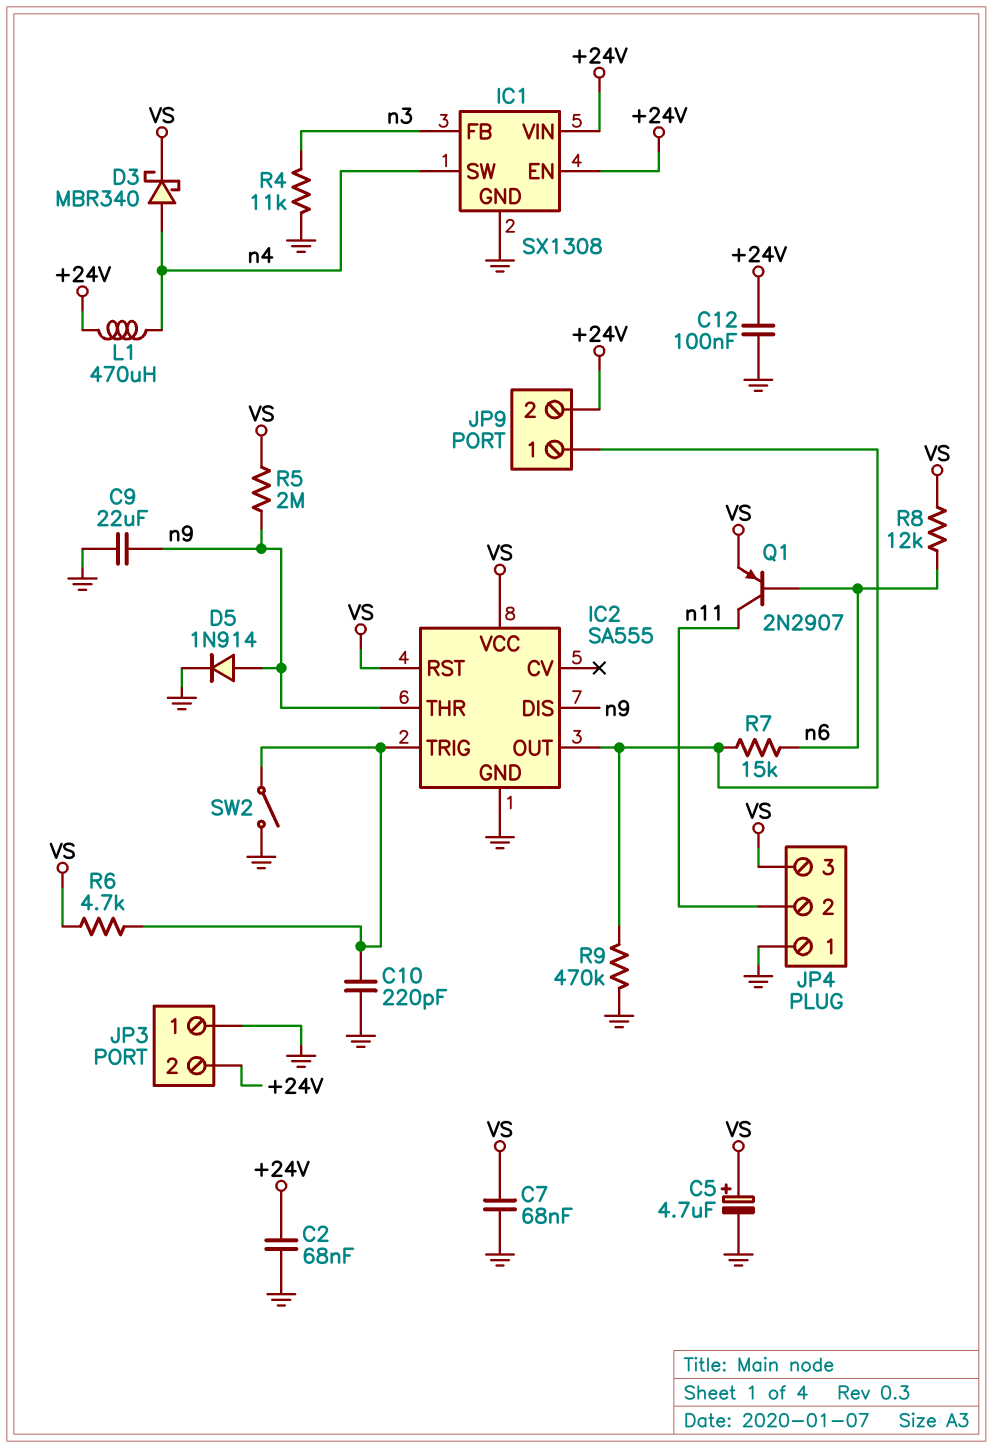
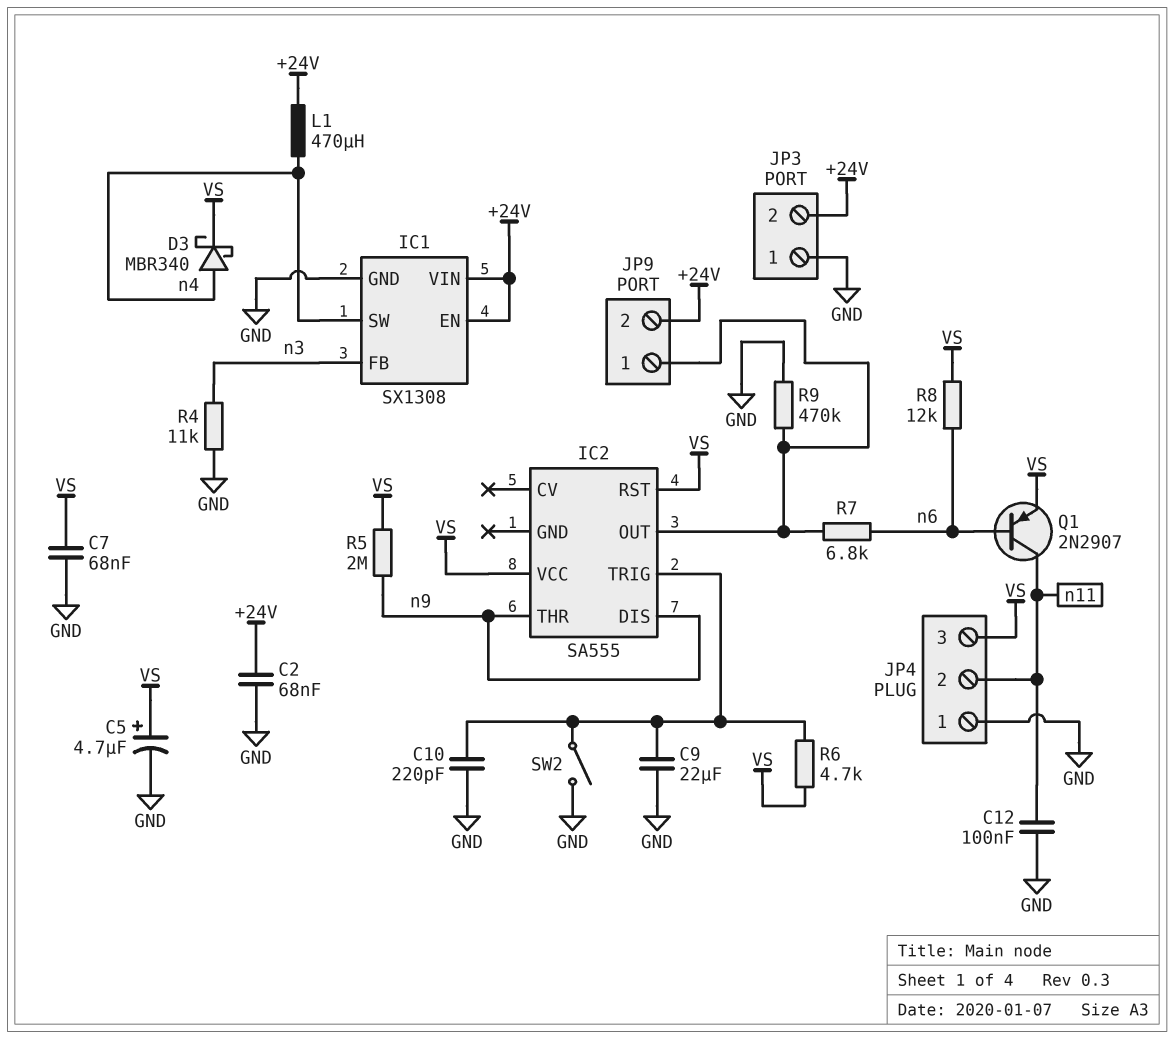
C9: 22uF (GND, n9) -> 22uF (GND, IC2/TRIG)
C12: 100nF (+24V, GND) -> 100nF (GND, n11)
D5: diode 1N914 (A n9, K GND) -> none
IC2 pin GND: GND -> none
R7: 15k (IC2/OUT, n6) -> 6.8k (IC2/OUT, n6)

